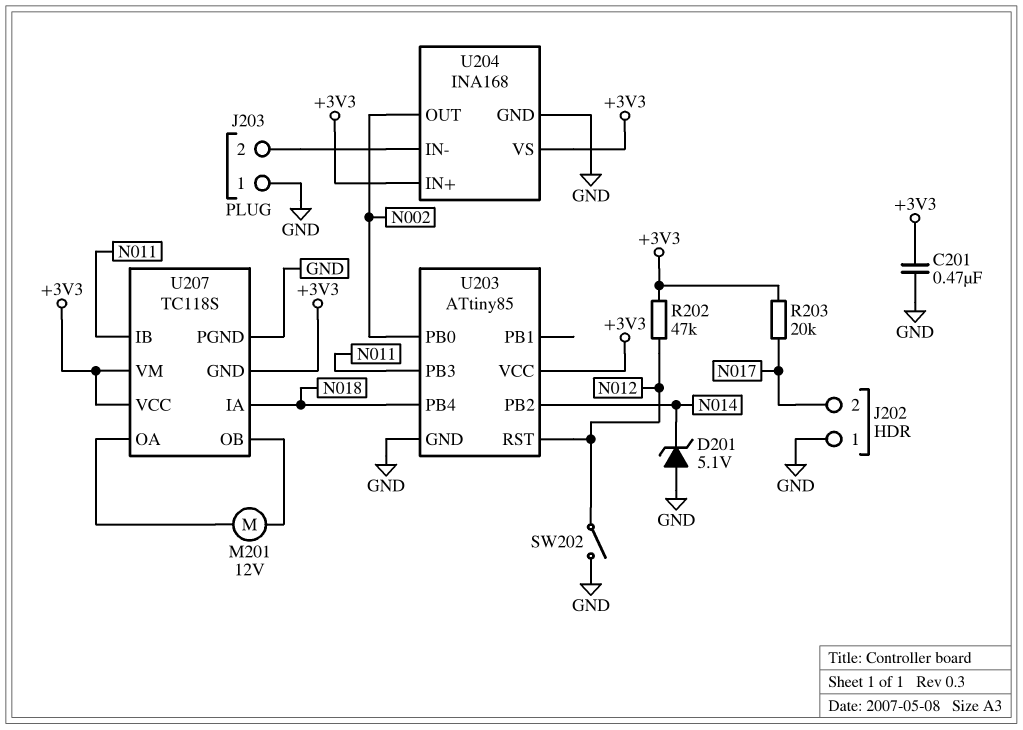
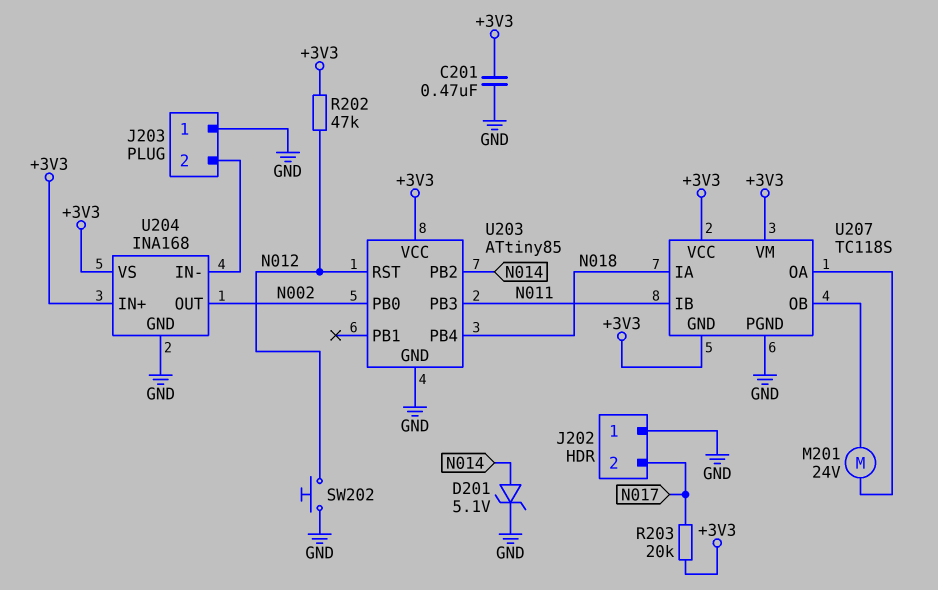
D201: zener 5.1V (A GND, K N014) -> zener 5.1V (A N014, K GND)
M201: motor 12V (U207/OA, U207/OB) -> motor 24V (U207/OA, U207/OB)
SW202: switch (GND, N012) -> button (GND, N012)

